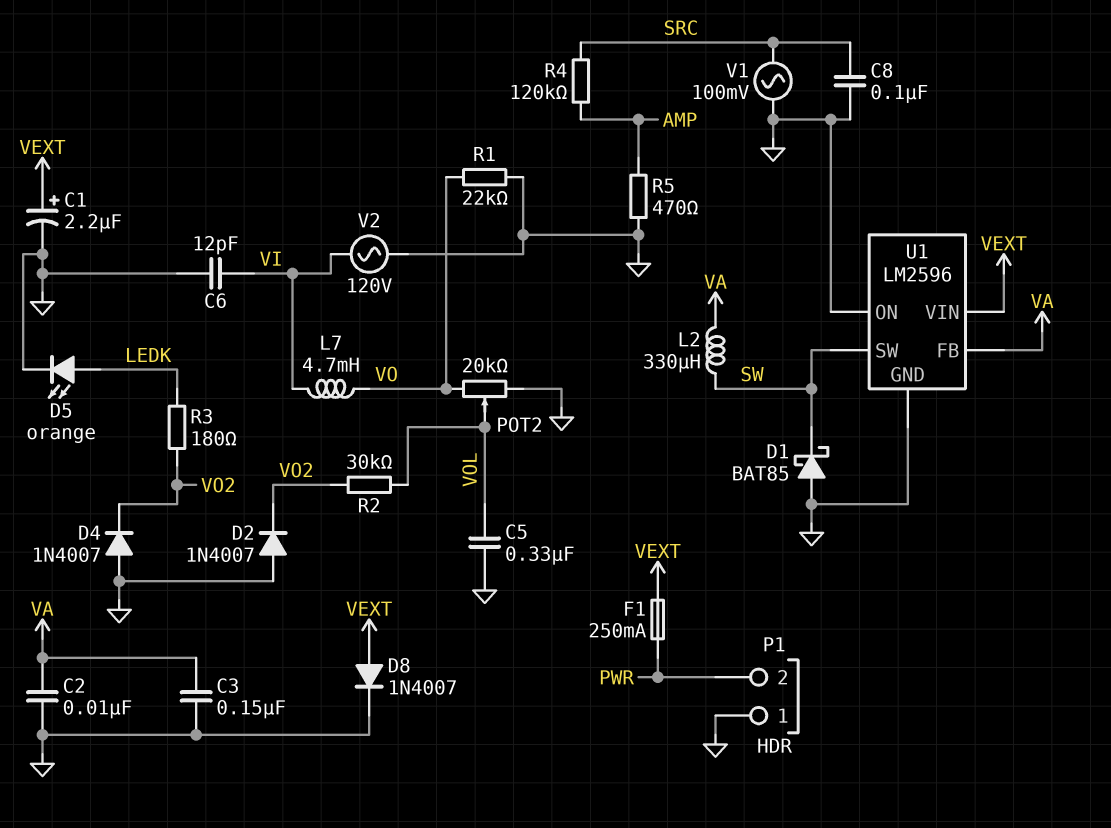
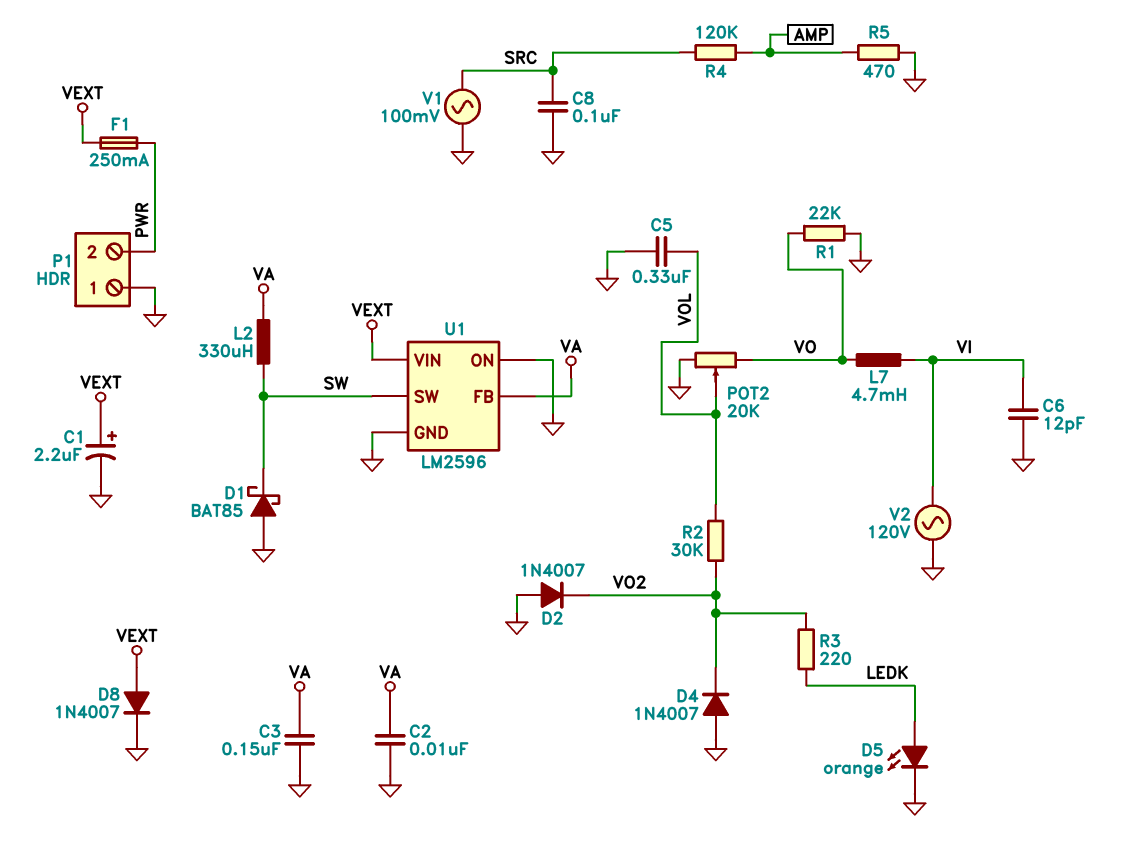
R3: 180 (LEDK, VO2) -> 220 (LEDK, VO2)

